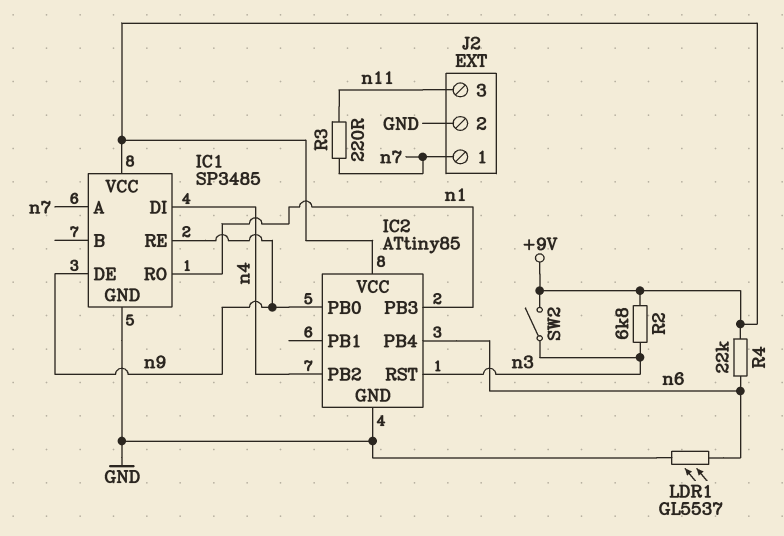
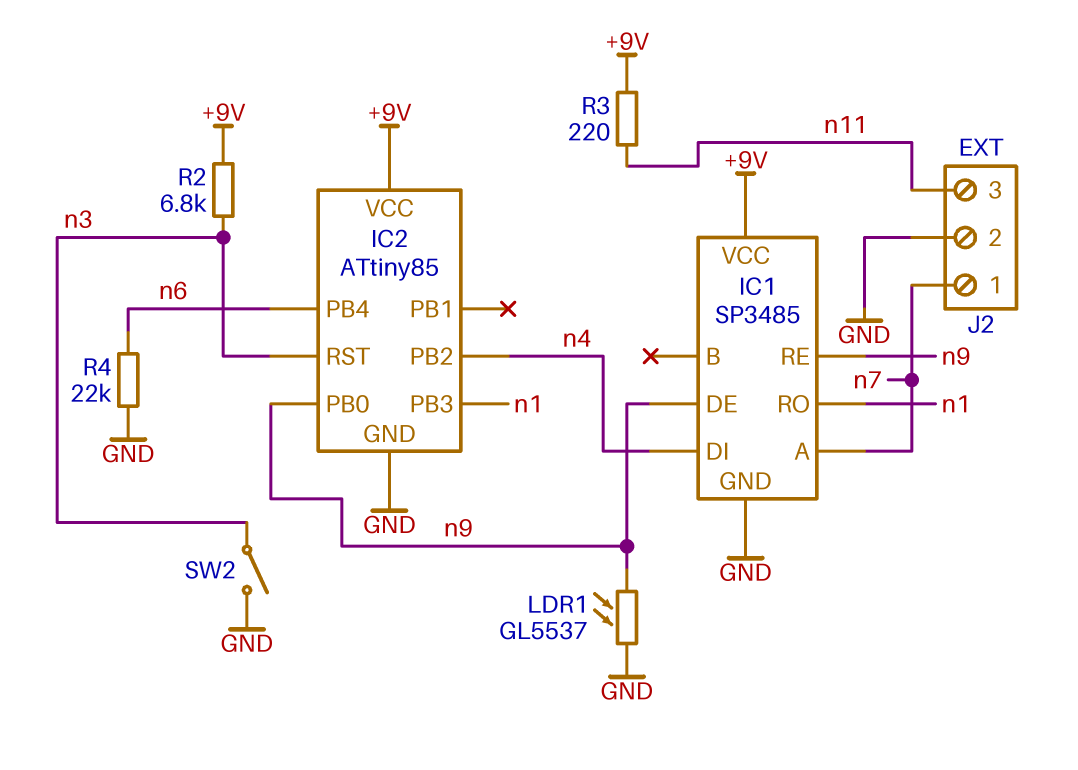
LDR1: GL5537 (GND, n6) -> GL5537 (GND, n9)
R3: 220 (n7, n11) -> 220 (+9V, n11)
R4: 22k (+9V, n6) -> 22k (GND, n6)
SW2: switch (+9V, n3) -> switch (GND, n3)

